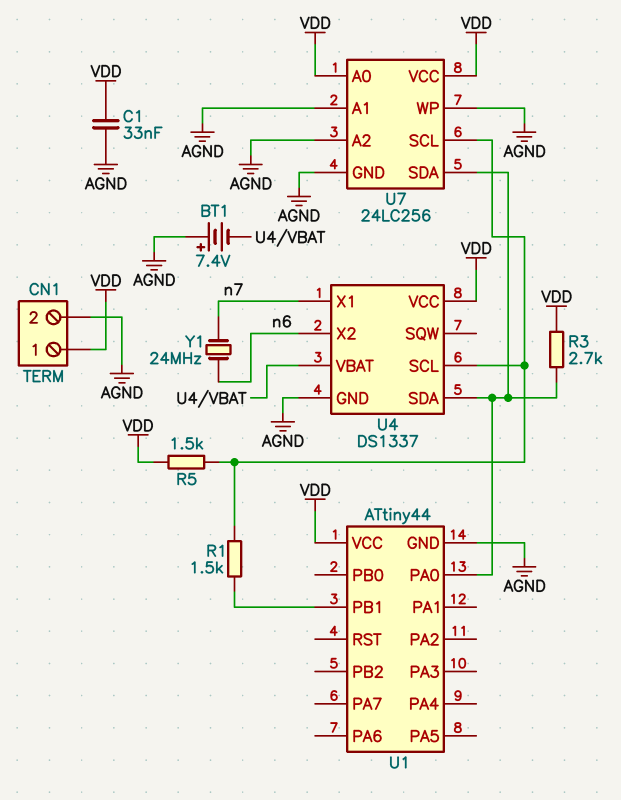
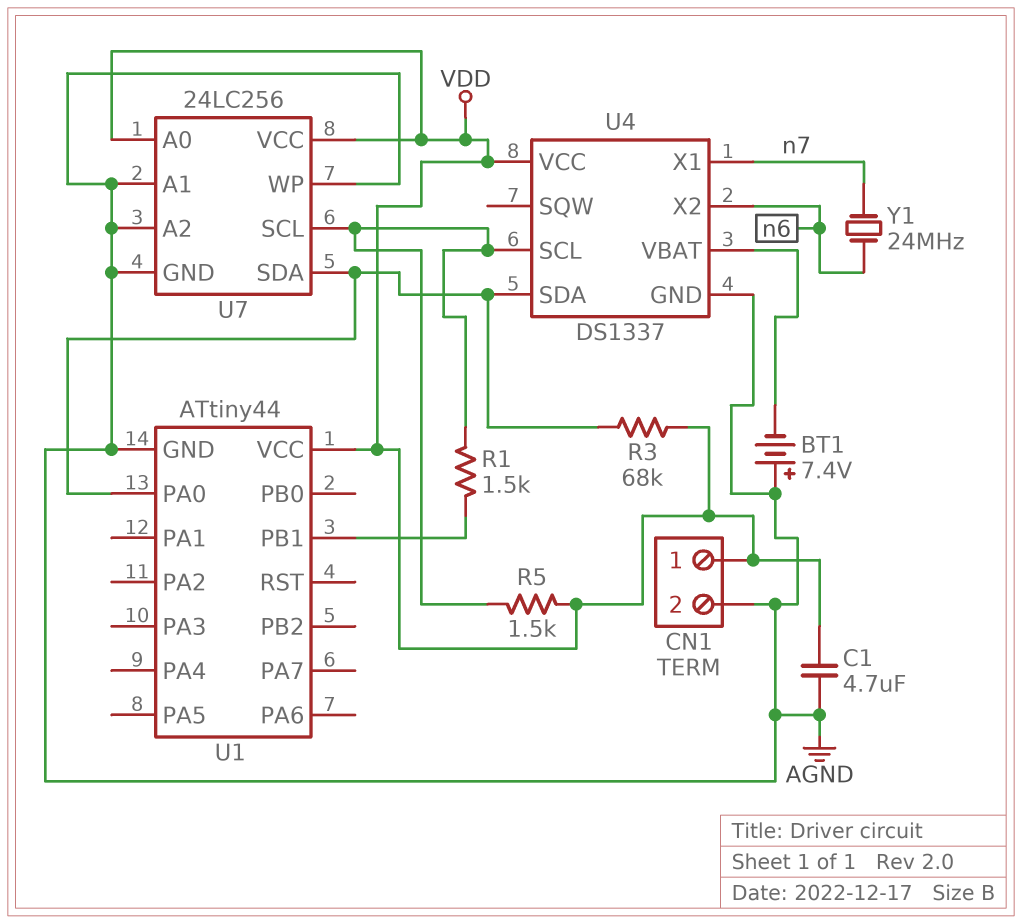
C1: 33nF (AGND, VDD) -> 4.7uF (AGND, VDD)
R3: 2.7k (U1/PA0, VDD) -> 68k (U1/PA0, VDD)

